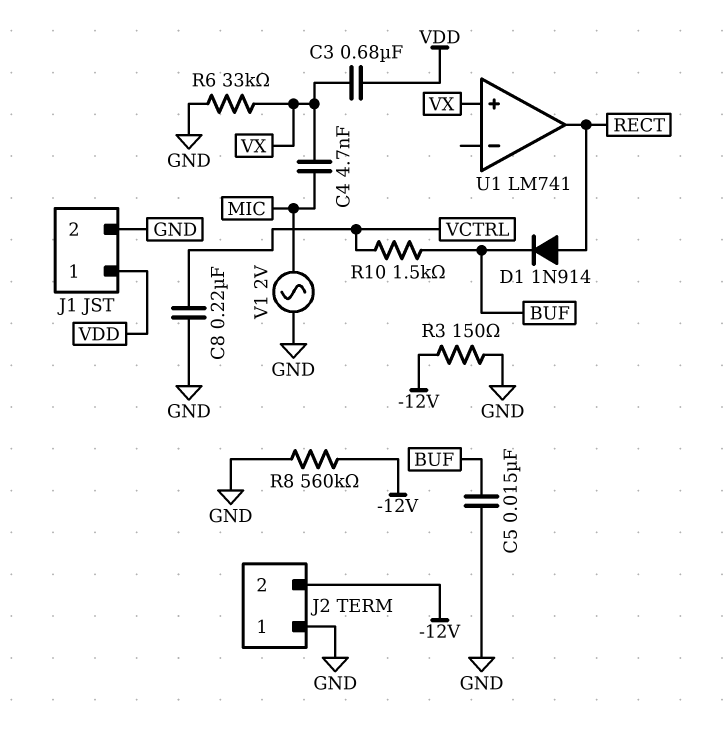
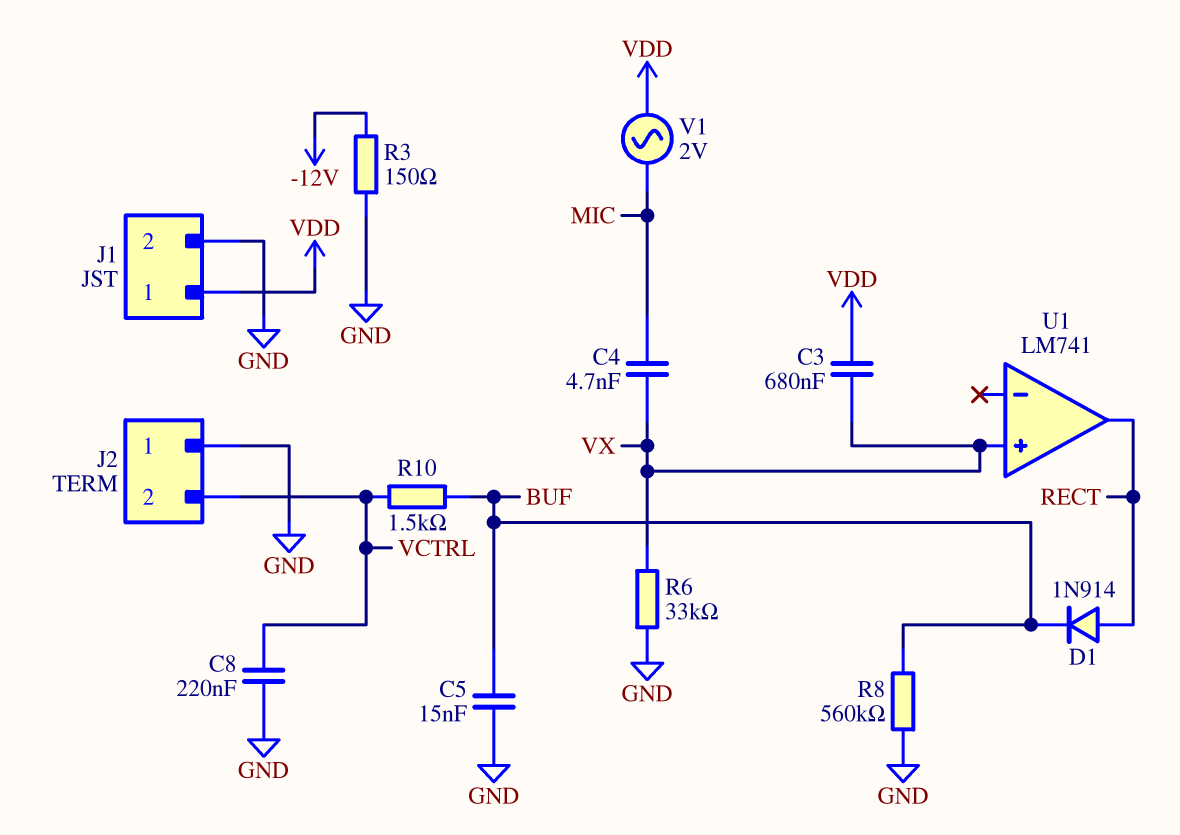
J2 pin 2: -12V -> VCTRL
R8: 560k (-12V, GND) -> 560k (BUF, GND)
V1: AC 2V (GND, MIC) -> AC 2V (MIC, VDD)

